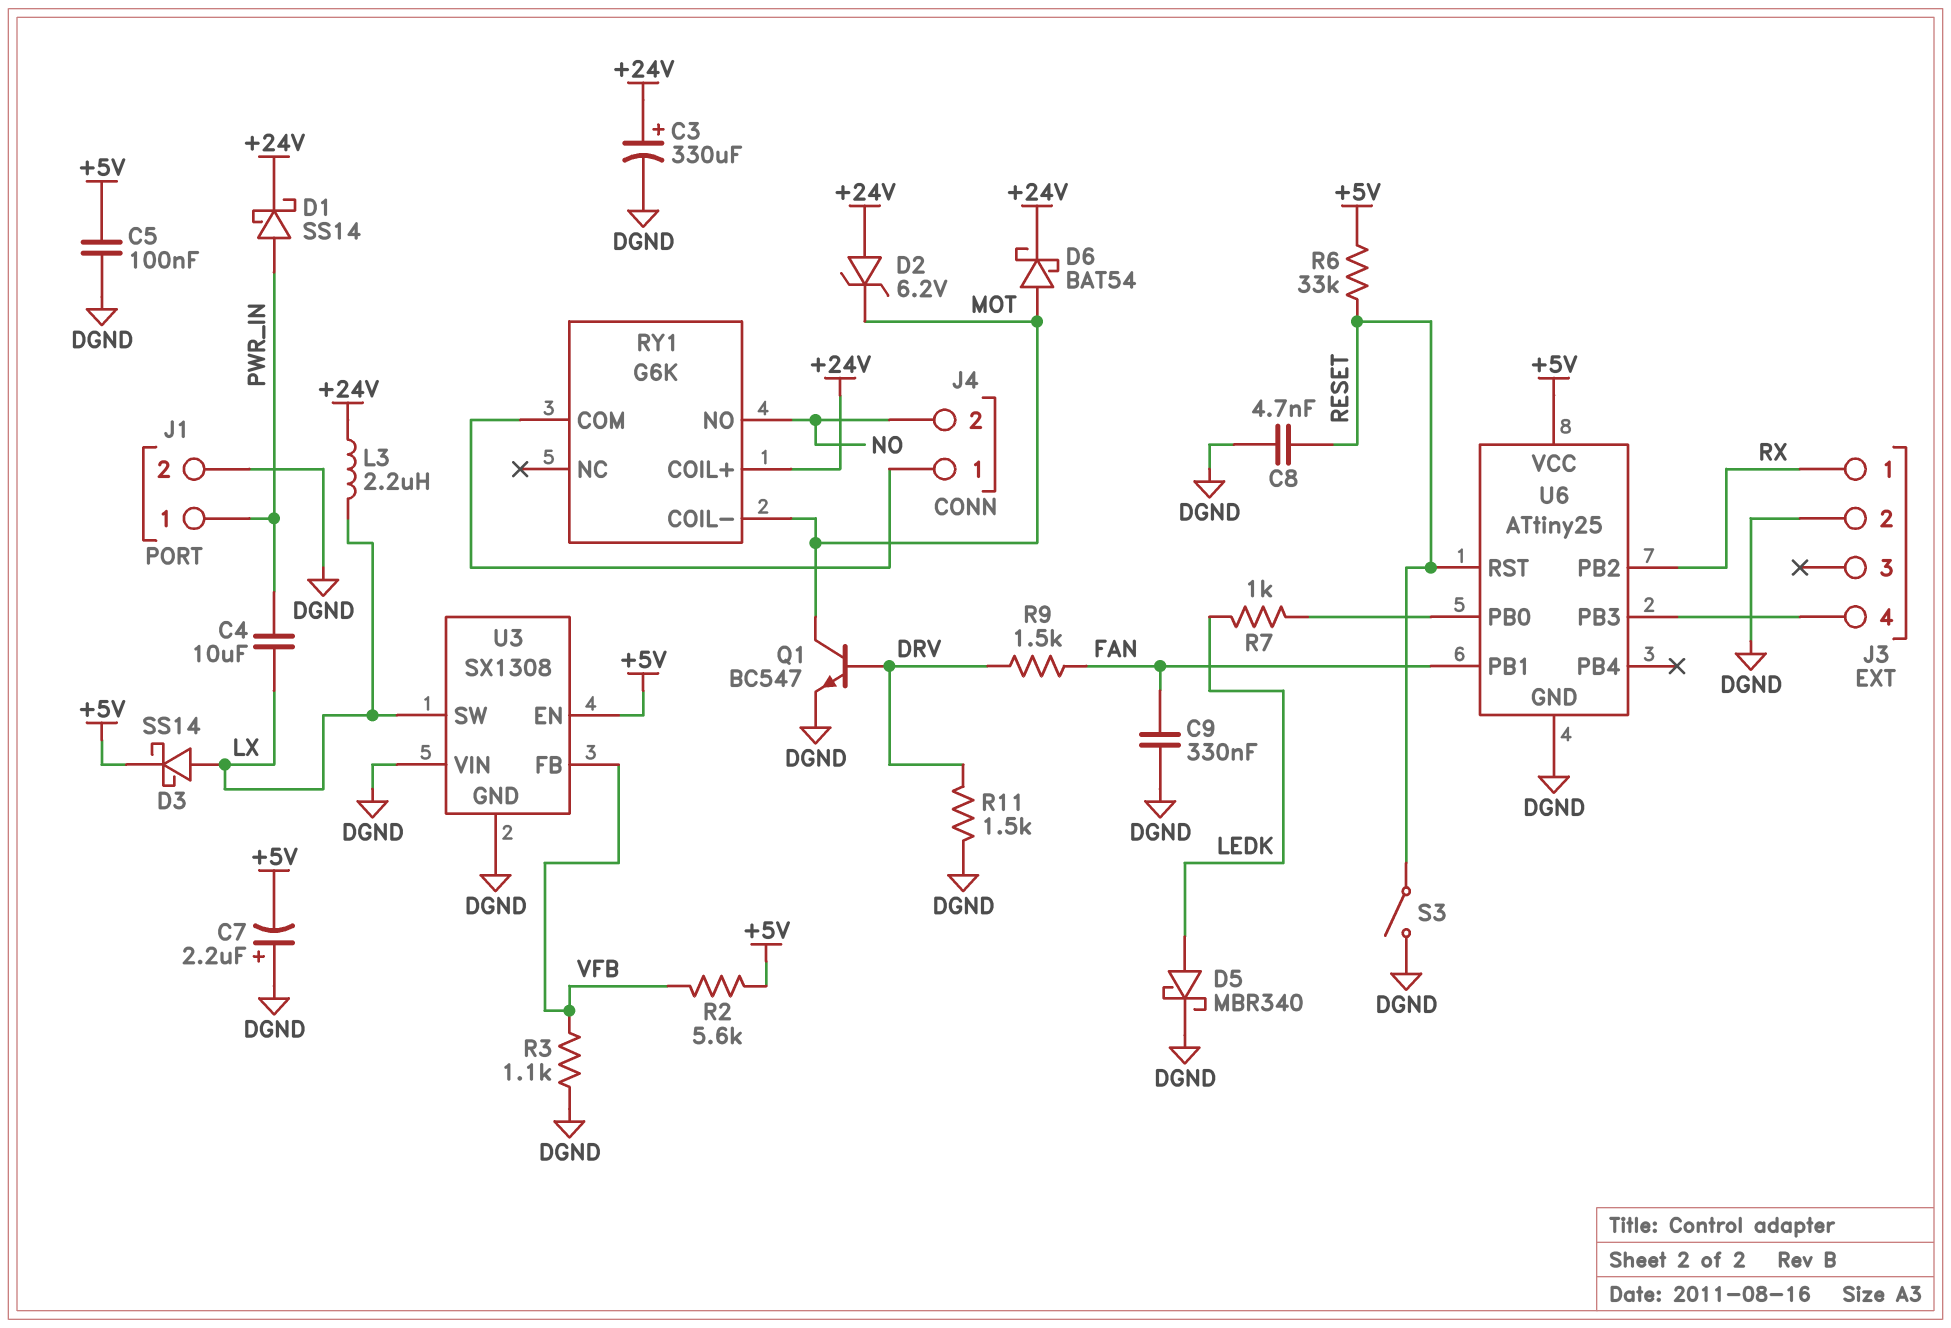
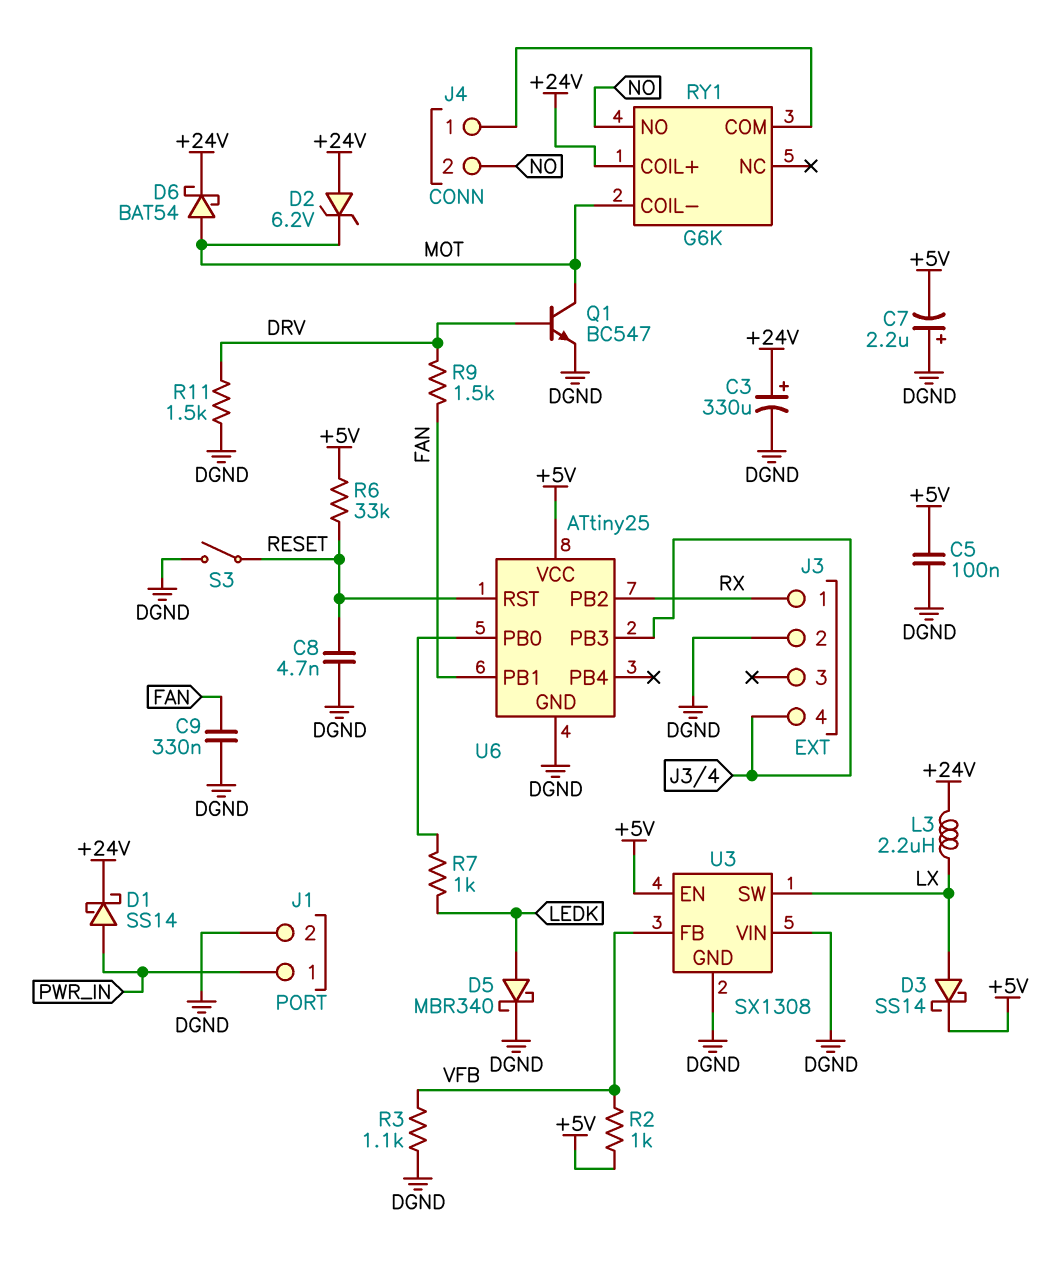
C4: 10uF (LX, PWR_IN) -> none
R2: 5.6k (+5V, VFB) -> 1k (+5V, VFB)

